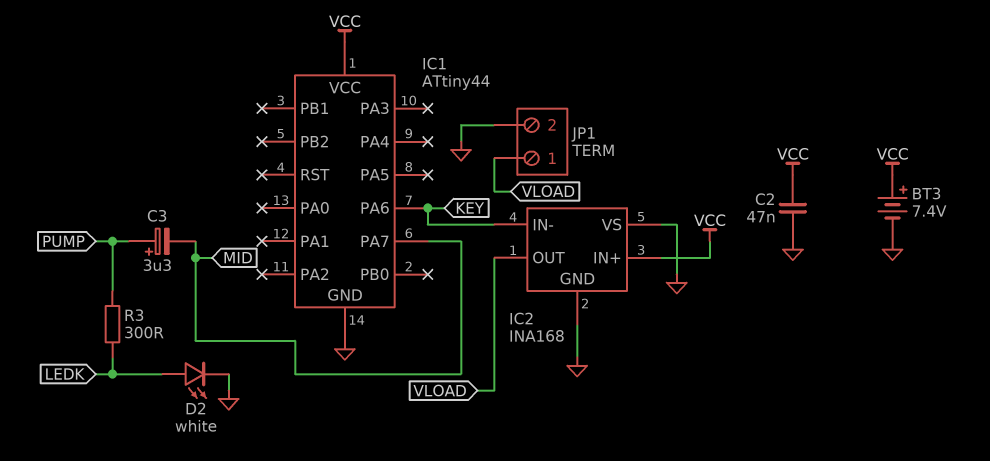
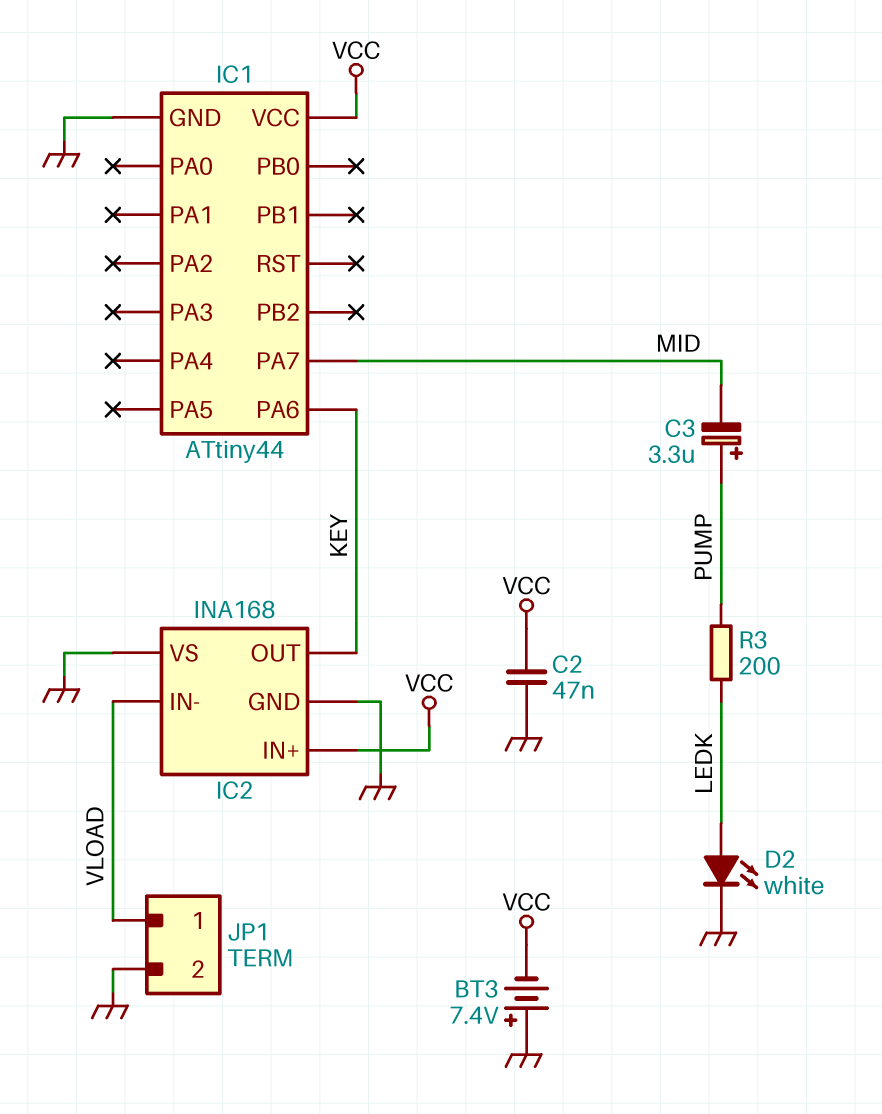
BT3: 7.4V (plus VCC, minus GND) -> 7.4V (plus GND, minus VCC)
IC2 pin IN-: KEY -> VLOAD
IC2 pin OUT: VLOAD -> KEY
R3: 300 (LEDK, PUMP) -> 200 (LEDK, PUMP)

